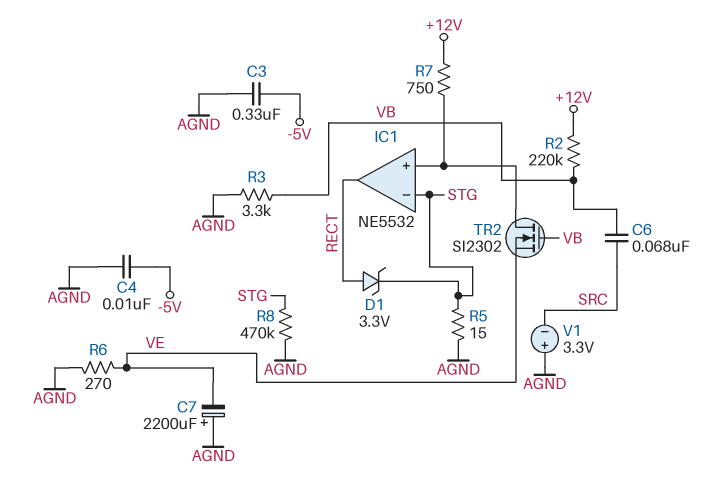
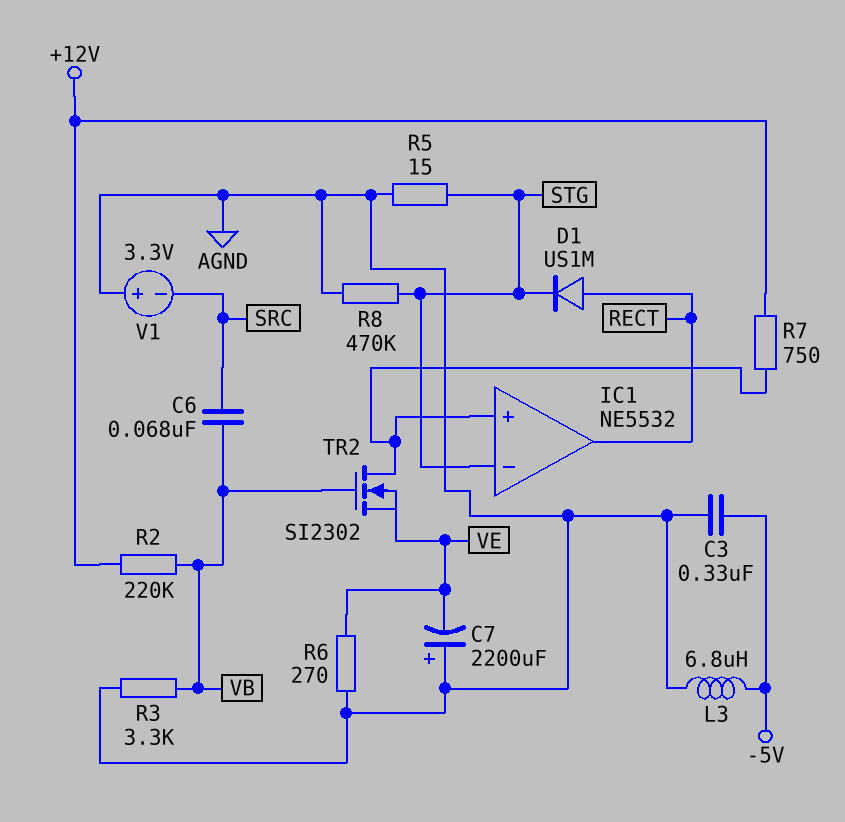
C4: 10nF (-5V, AGND) -> none
D1: zener 3.3V (A RECT, K STG) -> diode US1M (A RECT, K STG)
L3: none -> 6.8uH (-5V, AGND)

